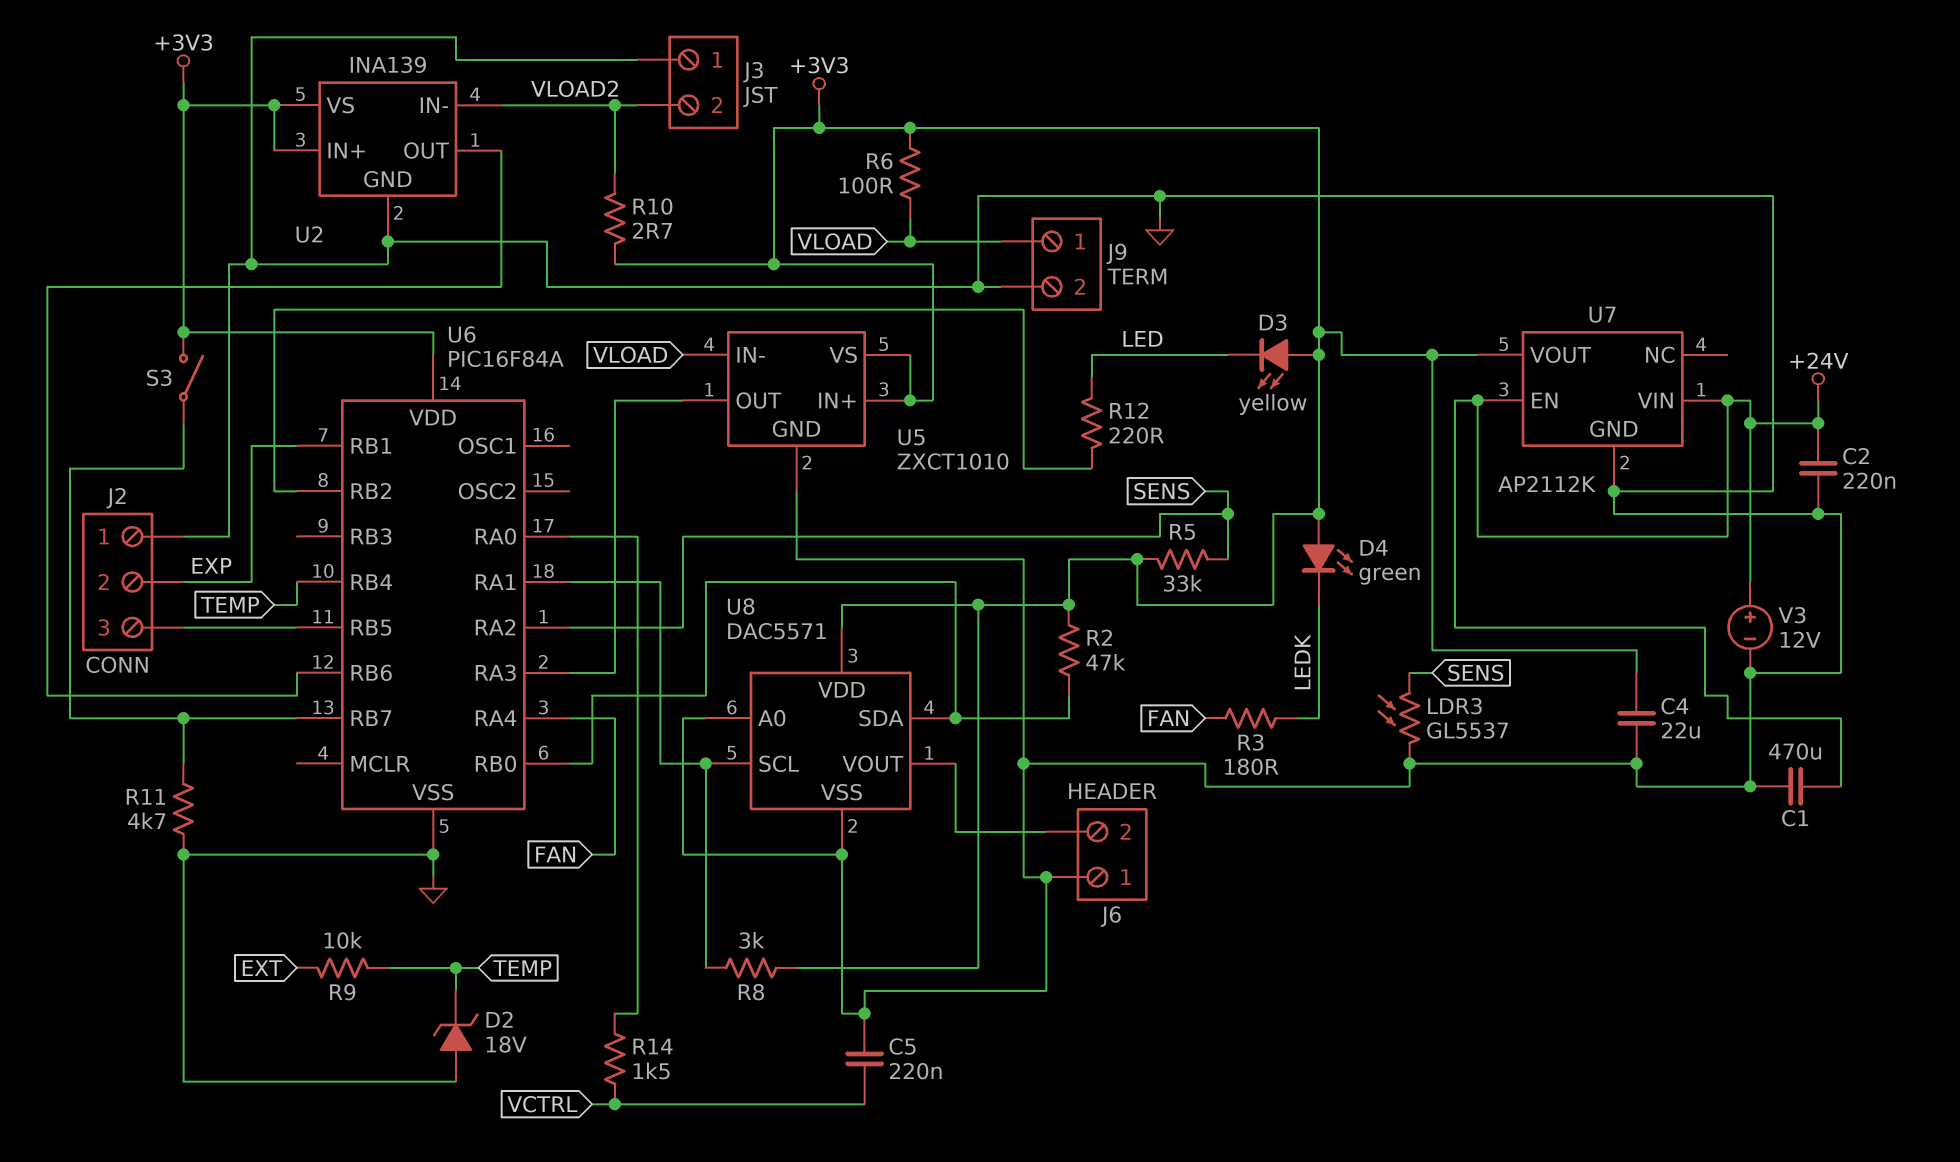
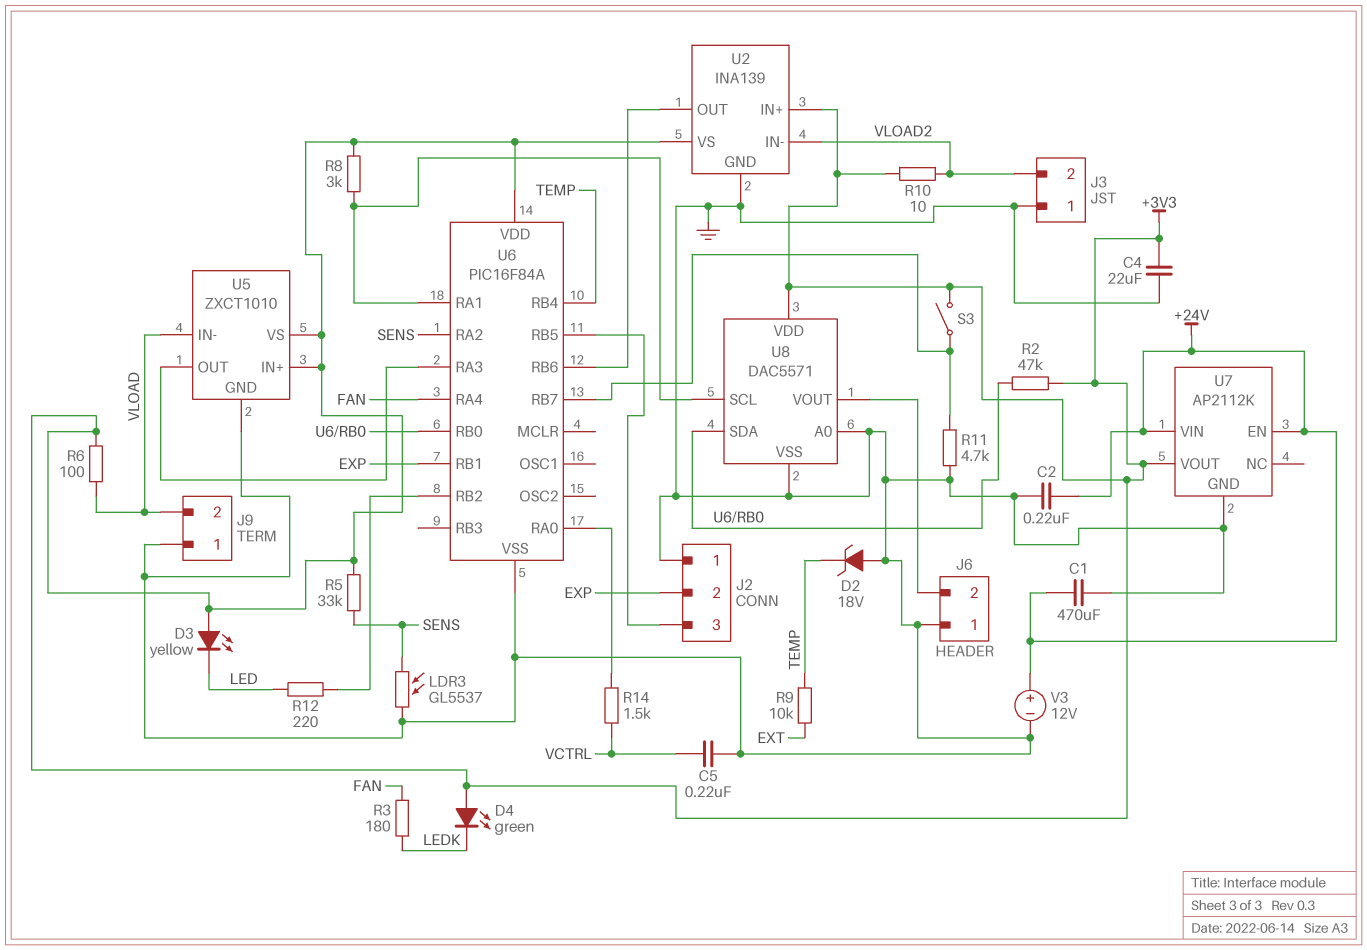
J9 pin 1: VLOAD -> GND
J9 pin 2: GND -> VLOAD
R10: 2.7 (+3V3, VLOAD2) -> 10 (+3V3, VLOAD2)

